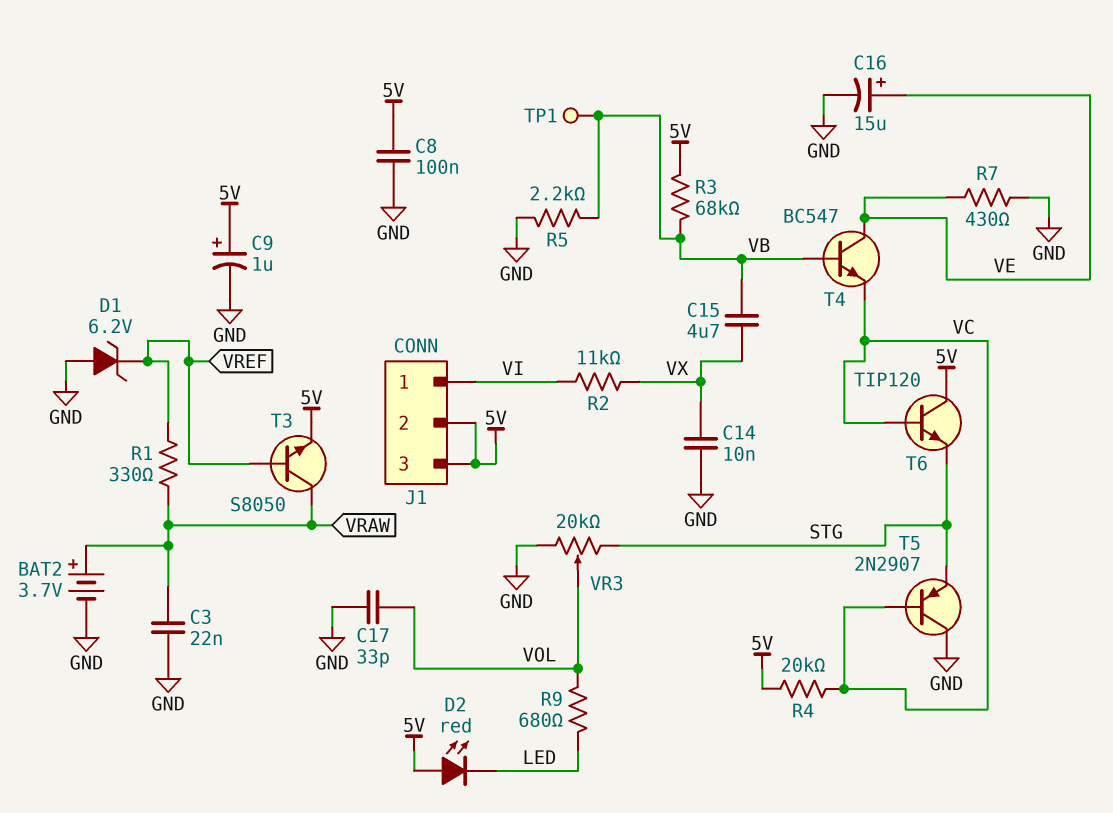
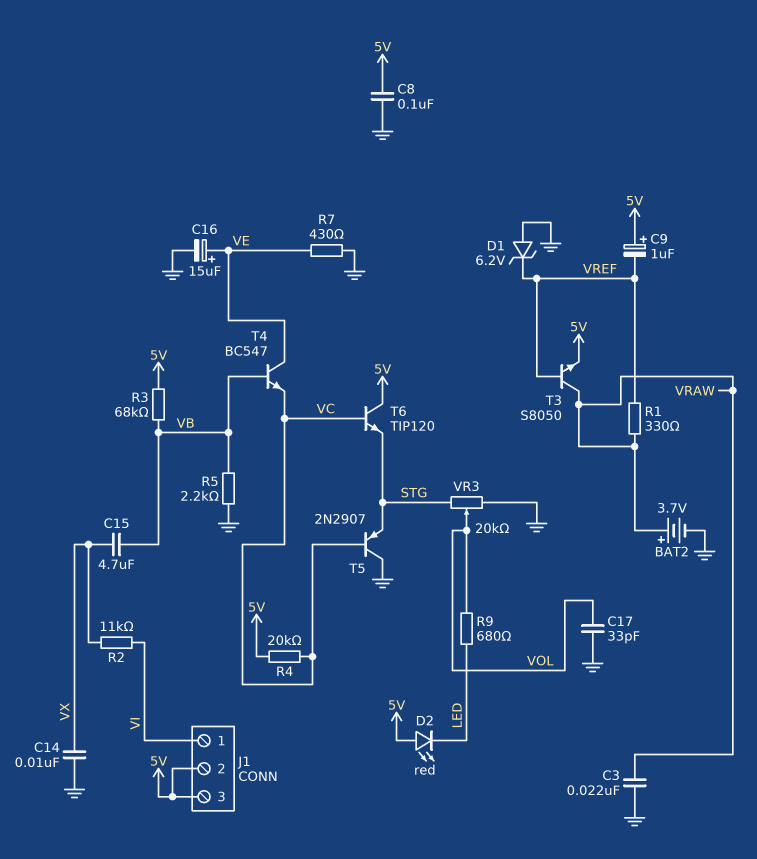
C9: 1uF (plus 5V, minus GND) -> 1uF (plus 5V, minus VREF)
TP1: test point (VB) -> none

